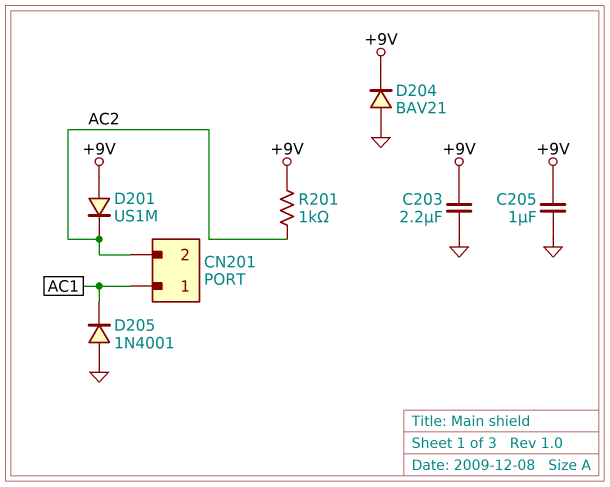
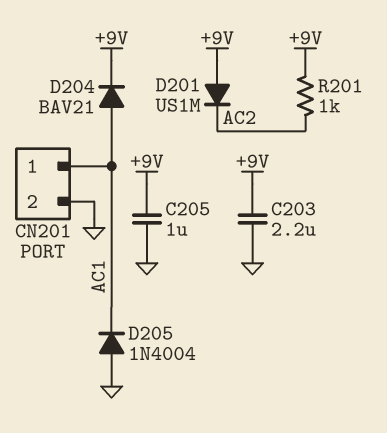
CN201 pin 2: AC2 -> GND
D204: diode BAV21 (A GND, K +9V) -> diode BAV21 (A AC1, K +9V)
D205: diode 1N4001 (A GND, K AC1) -> diode 1N4004 (A GND, K AC1)

